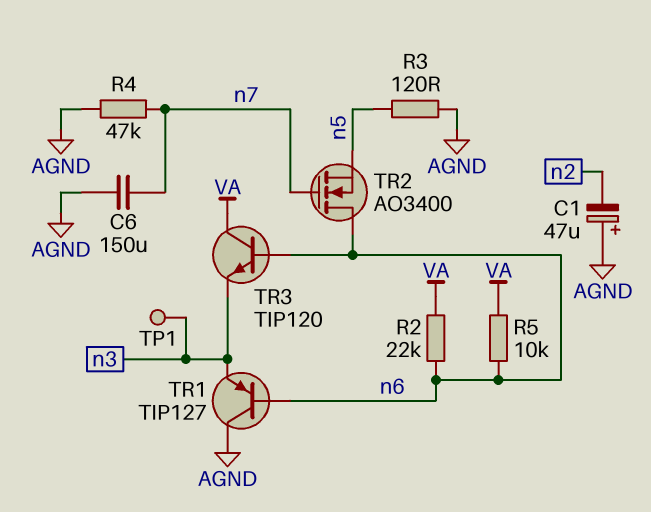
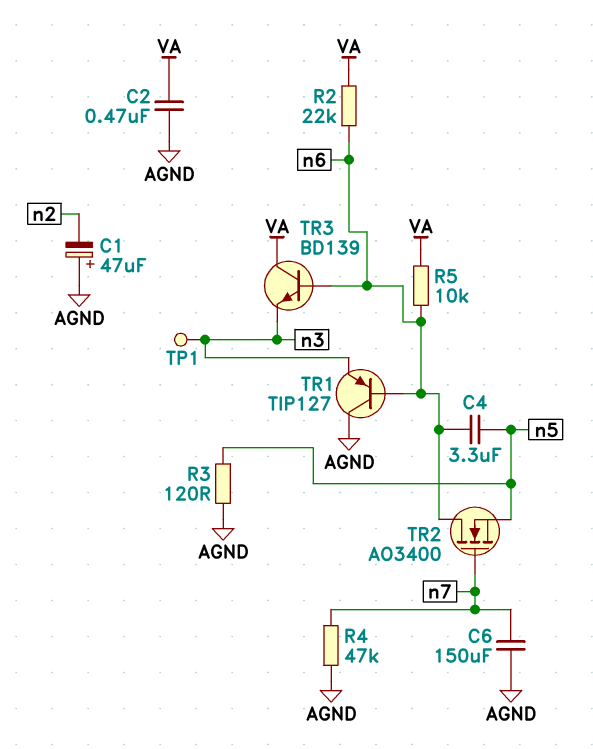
C2: none -> 470nF (AGND, VA)
C4: none -> 3.3uF (n5, n6)
TR3: NPN TIP120 (B n6, C VA, E n3) -> NPN BD139 (B n6, C VA, E n3)

